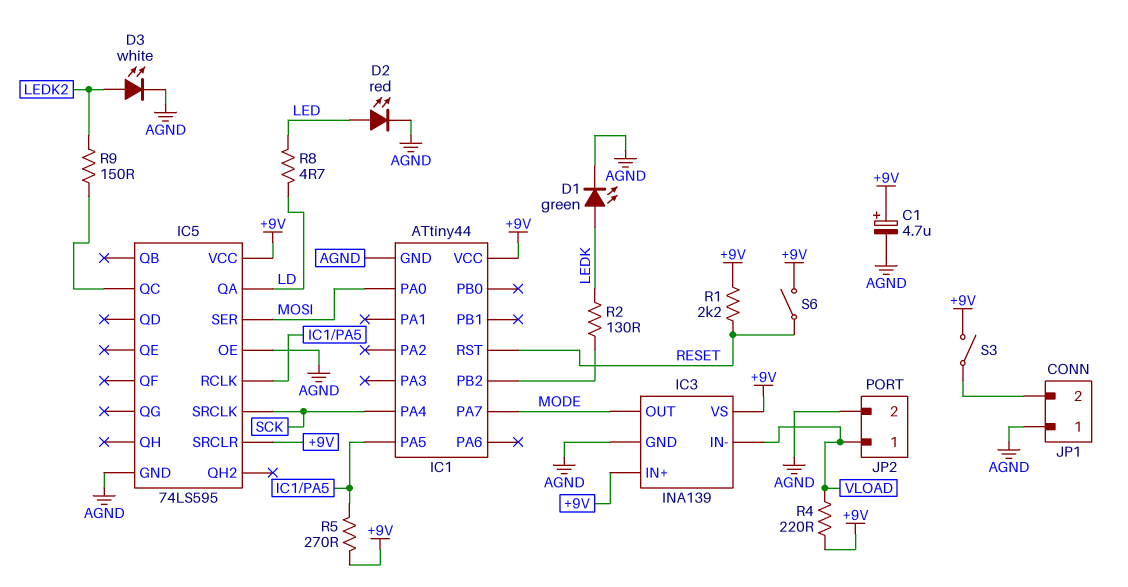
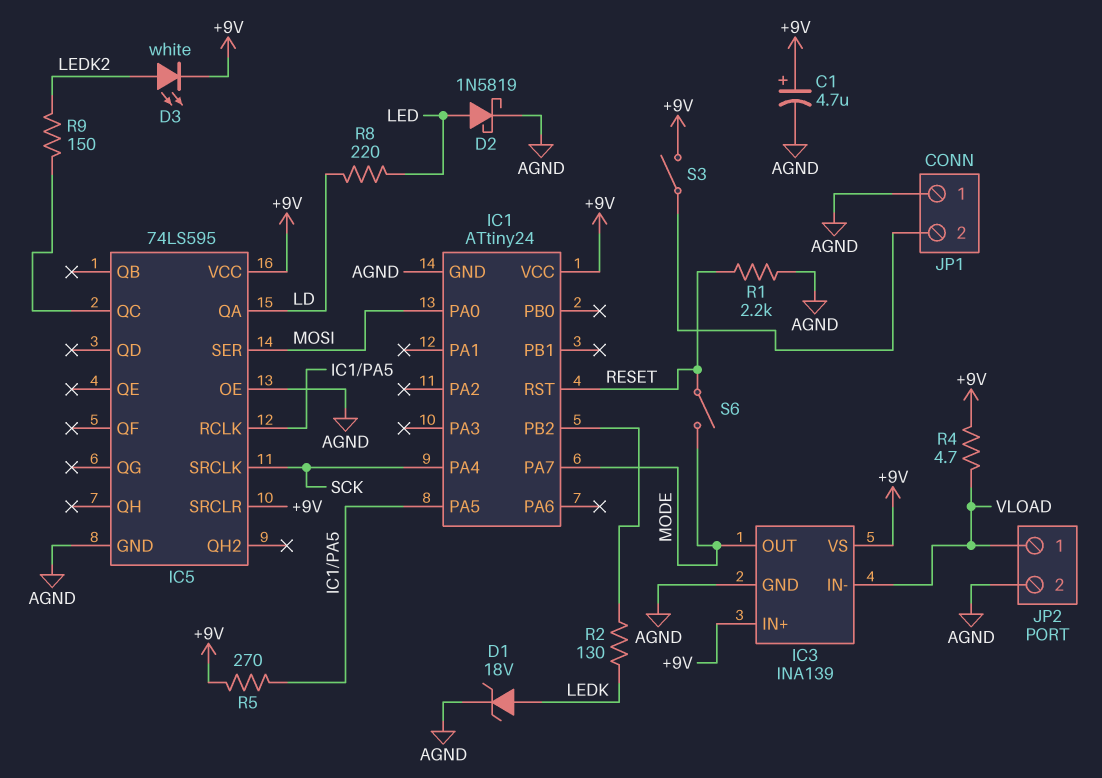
D1: LED green (A LEDK, K AGND) -> zener 18V (A LEDK, K AGND)
D2: LED red (A LED, K AGND) -> schottky 1N5819 (A LED, K AGND)
D3: LED white (A LEDK2, K AGND) -> LED white (A LEDK2, K +9V)
IC1: ATtiny44 -> ATtiny24
R1: 2.2k (+9V, RESET) -> 2.2k (AGND, RESET)
R4: 220 (+9V, VLOAD) -> 4.7 (+9V, VLOAD)
R8: 4.7 (LD, LED) -> 220 (LD, LED)
S6: switch (+9V, RESET) -> switch (MODE, RESET)

